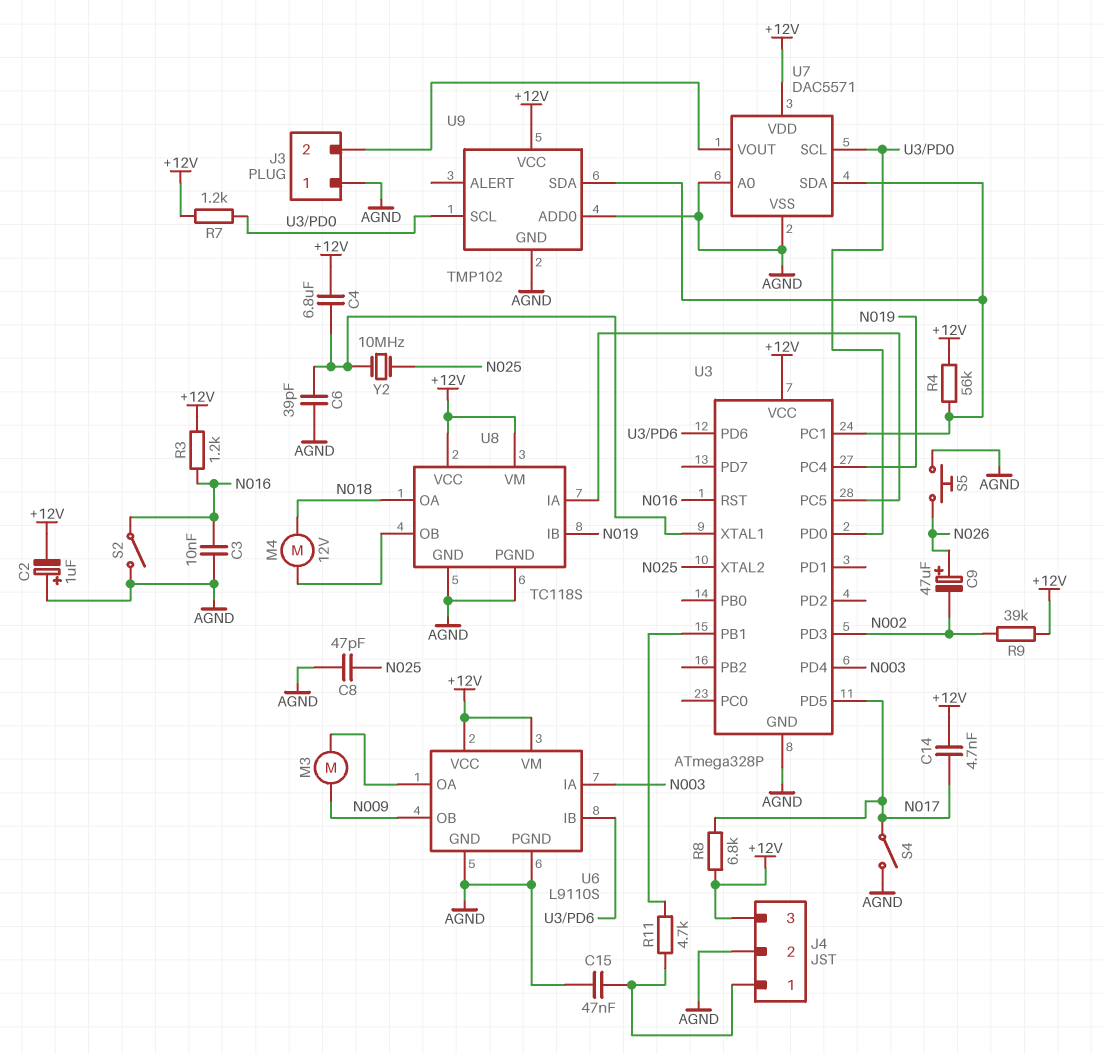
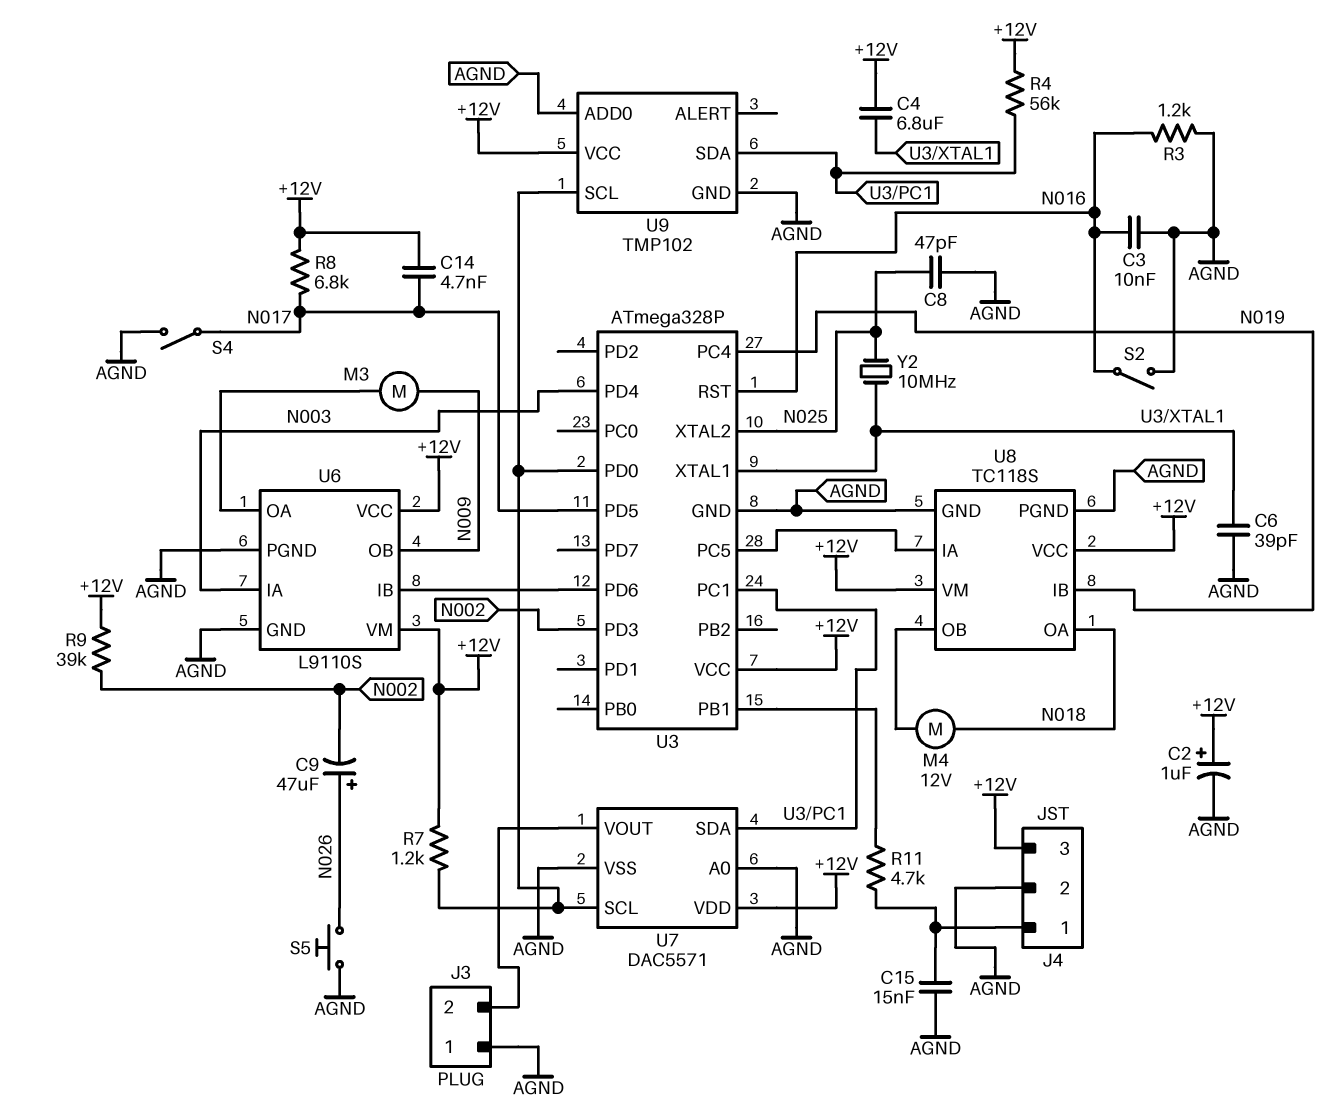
C2: 1uF (plus AGND, minus +12V) -> 1uF (plus +12V, minus AGND)
C15: 47nF (AGND, J4/1) -> 15nF (AGND, J4/1)
R3: 1.2k (+12V, N016) -> 1.2k (AGND, N016)

